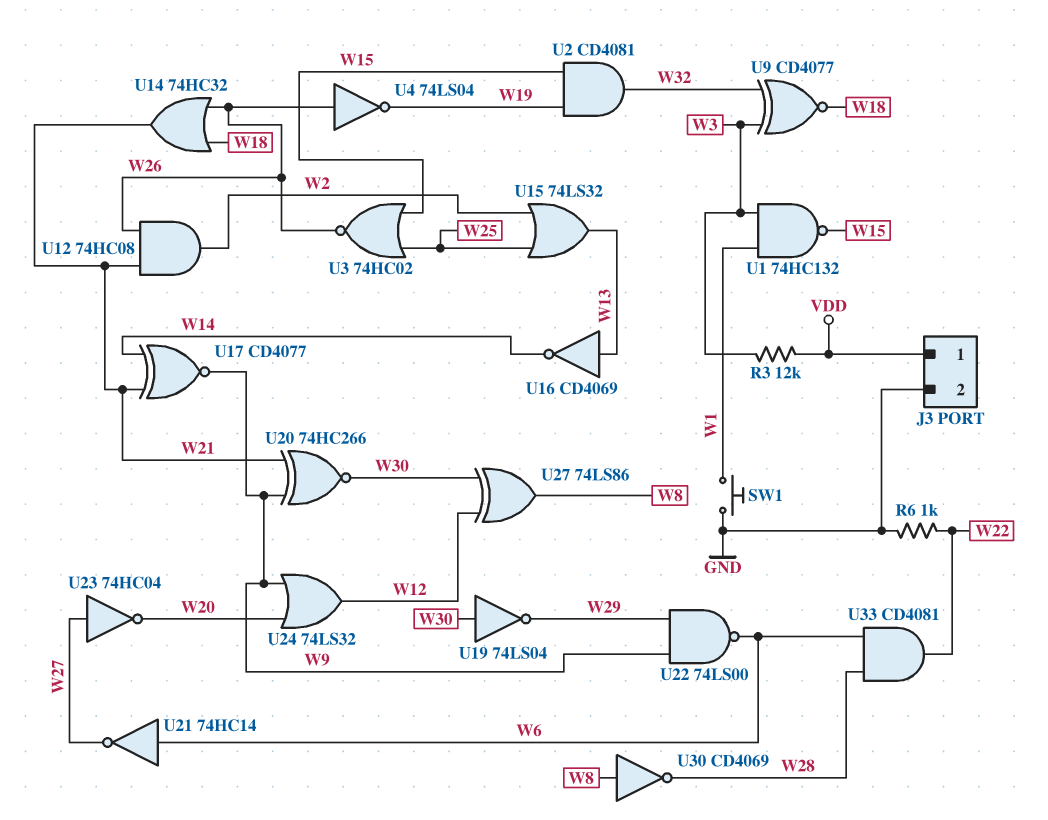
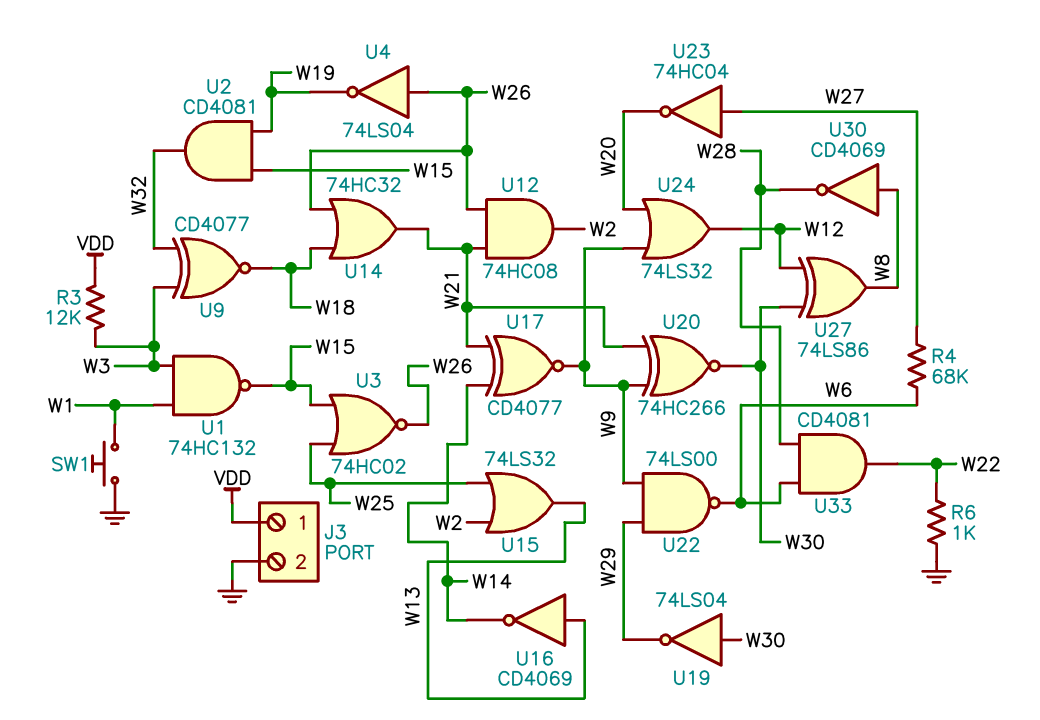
R4: none -> 68k (W6, W27)
U21: NOT 74HC14 (in W6, out W27) -> none

